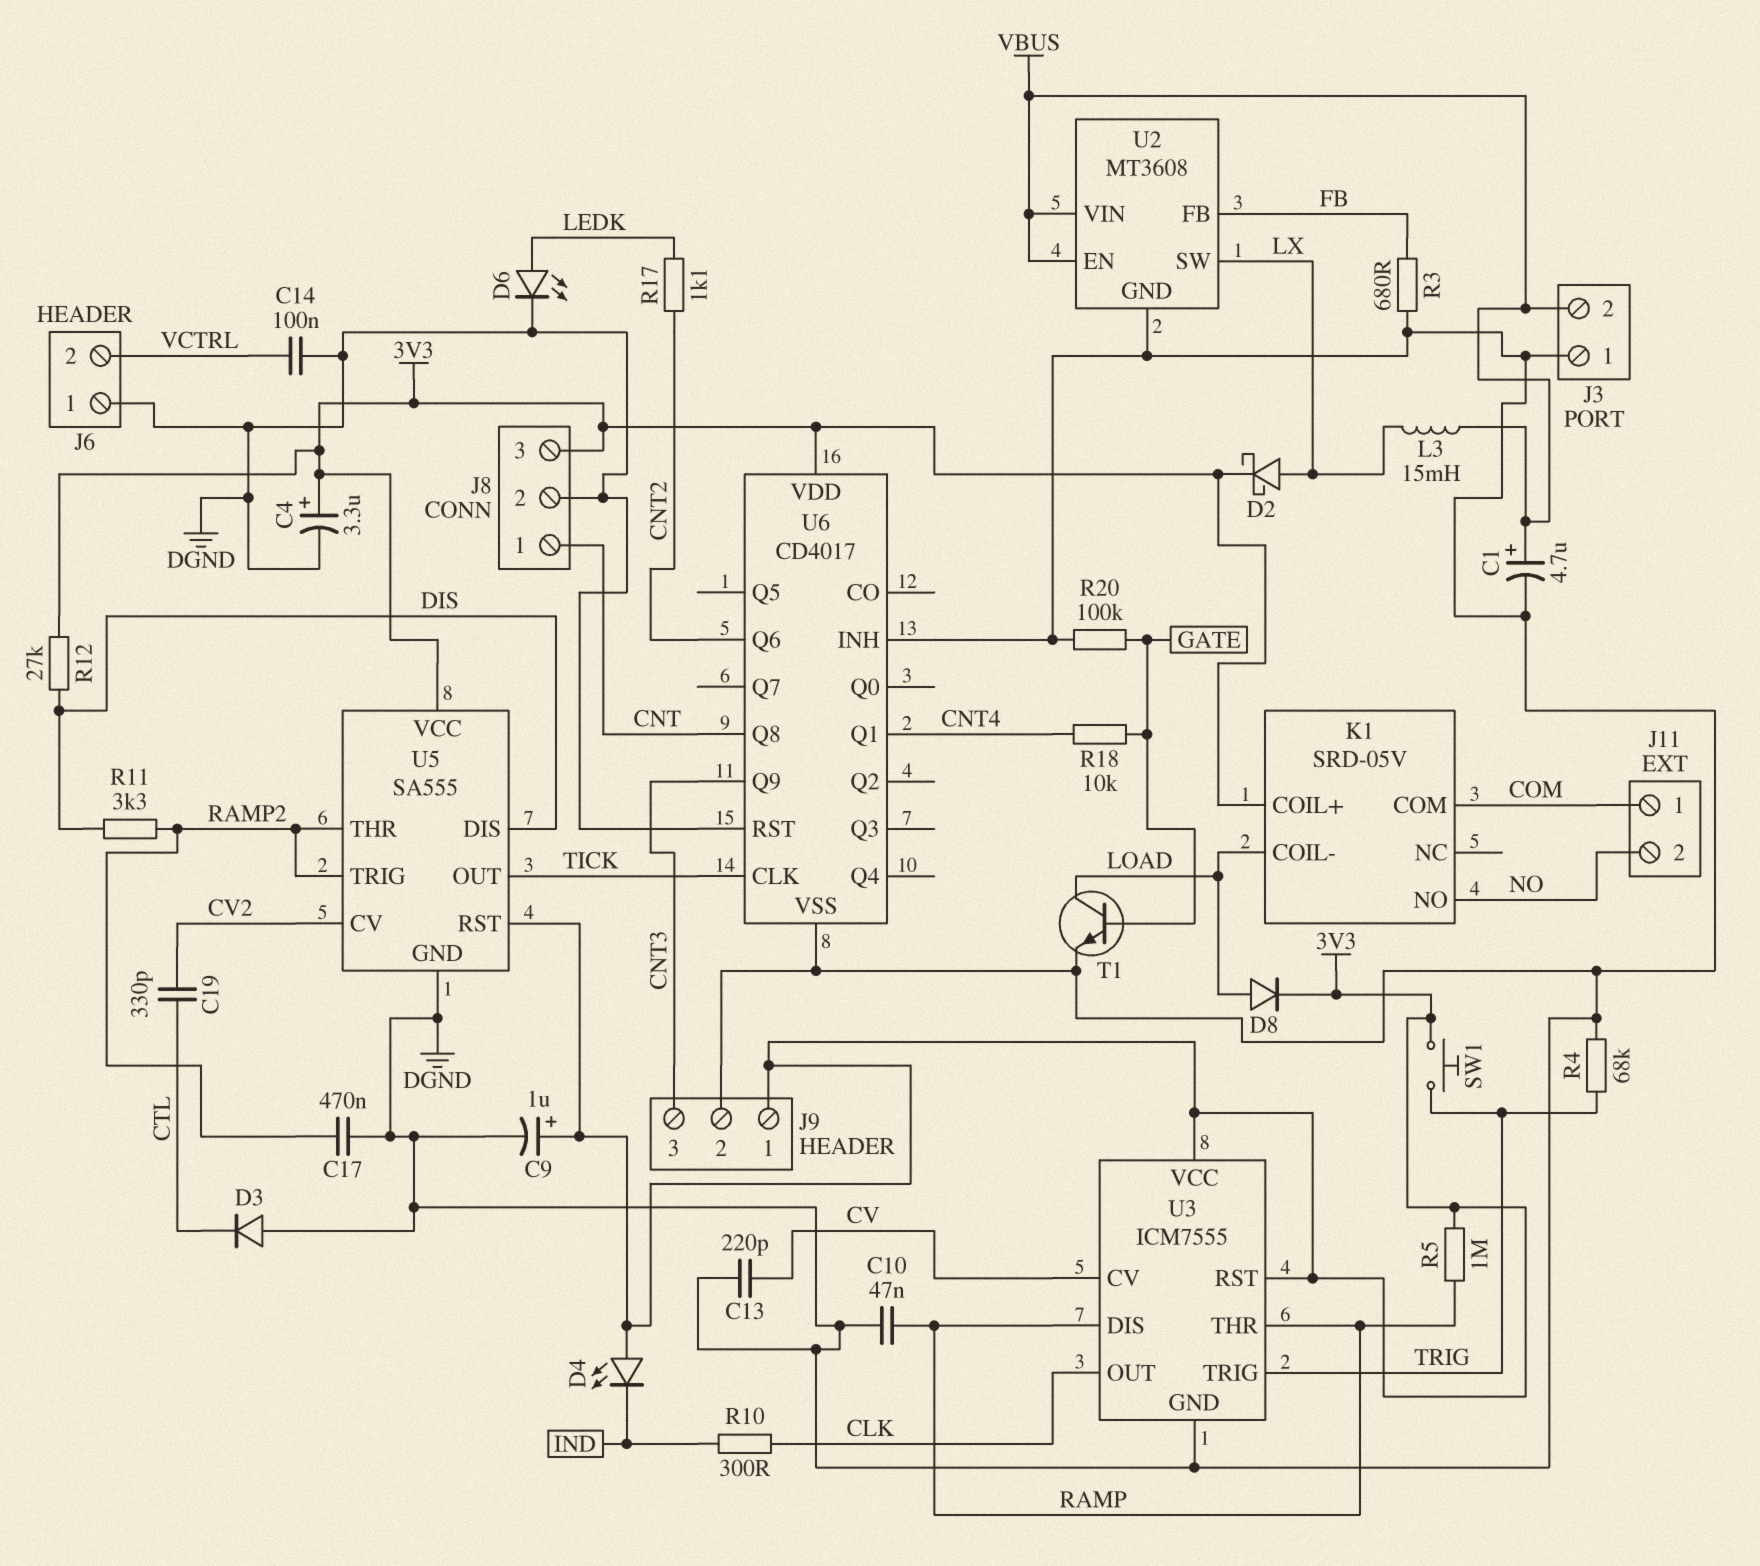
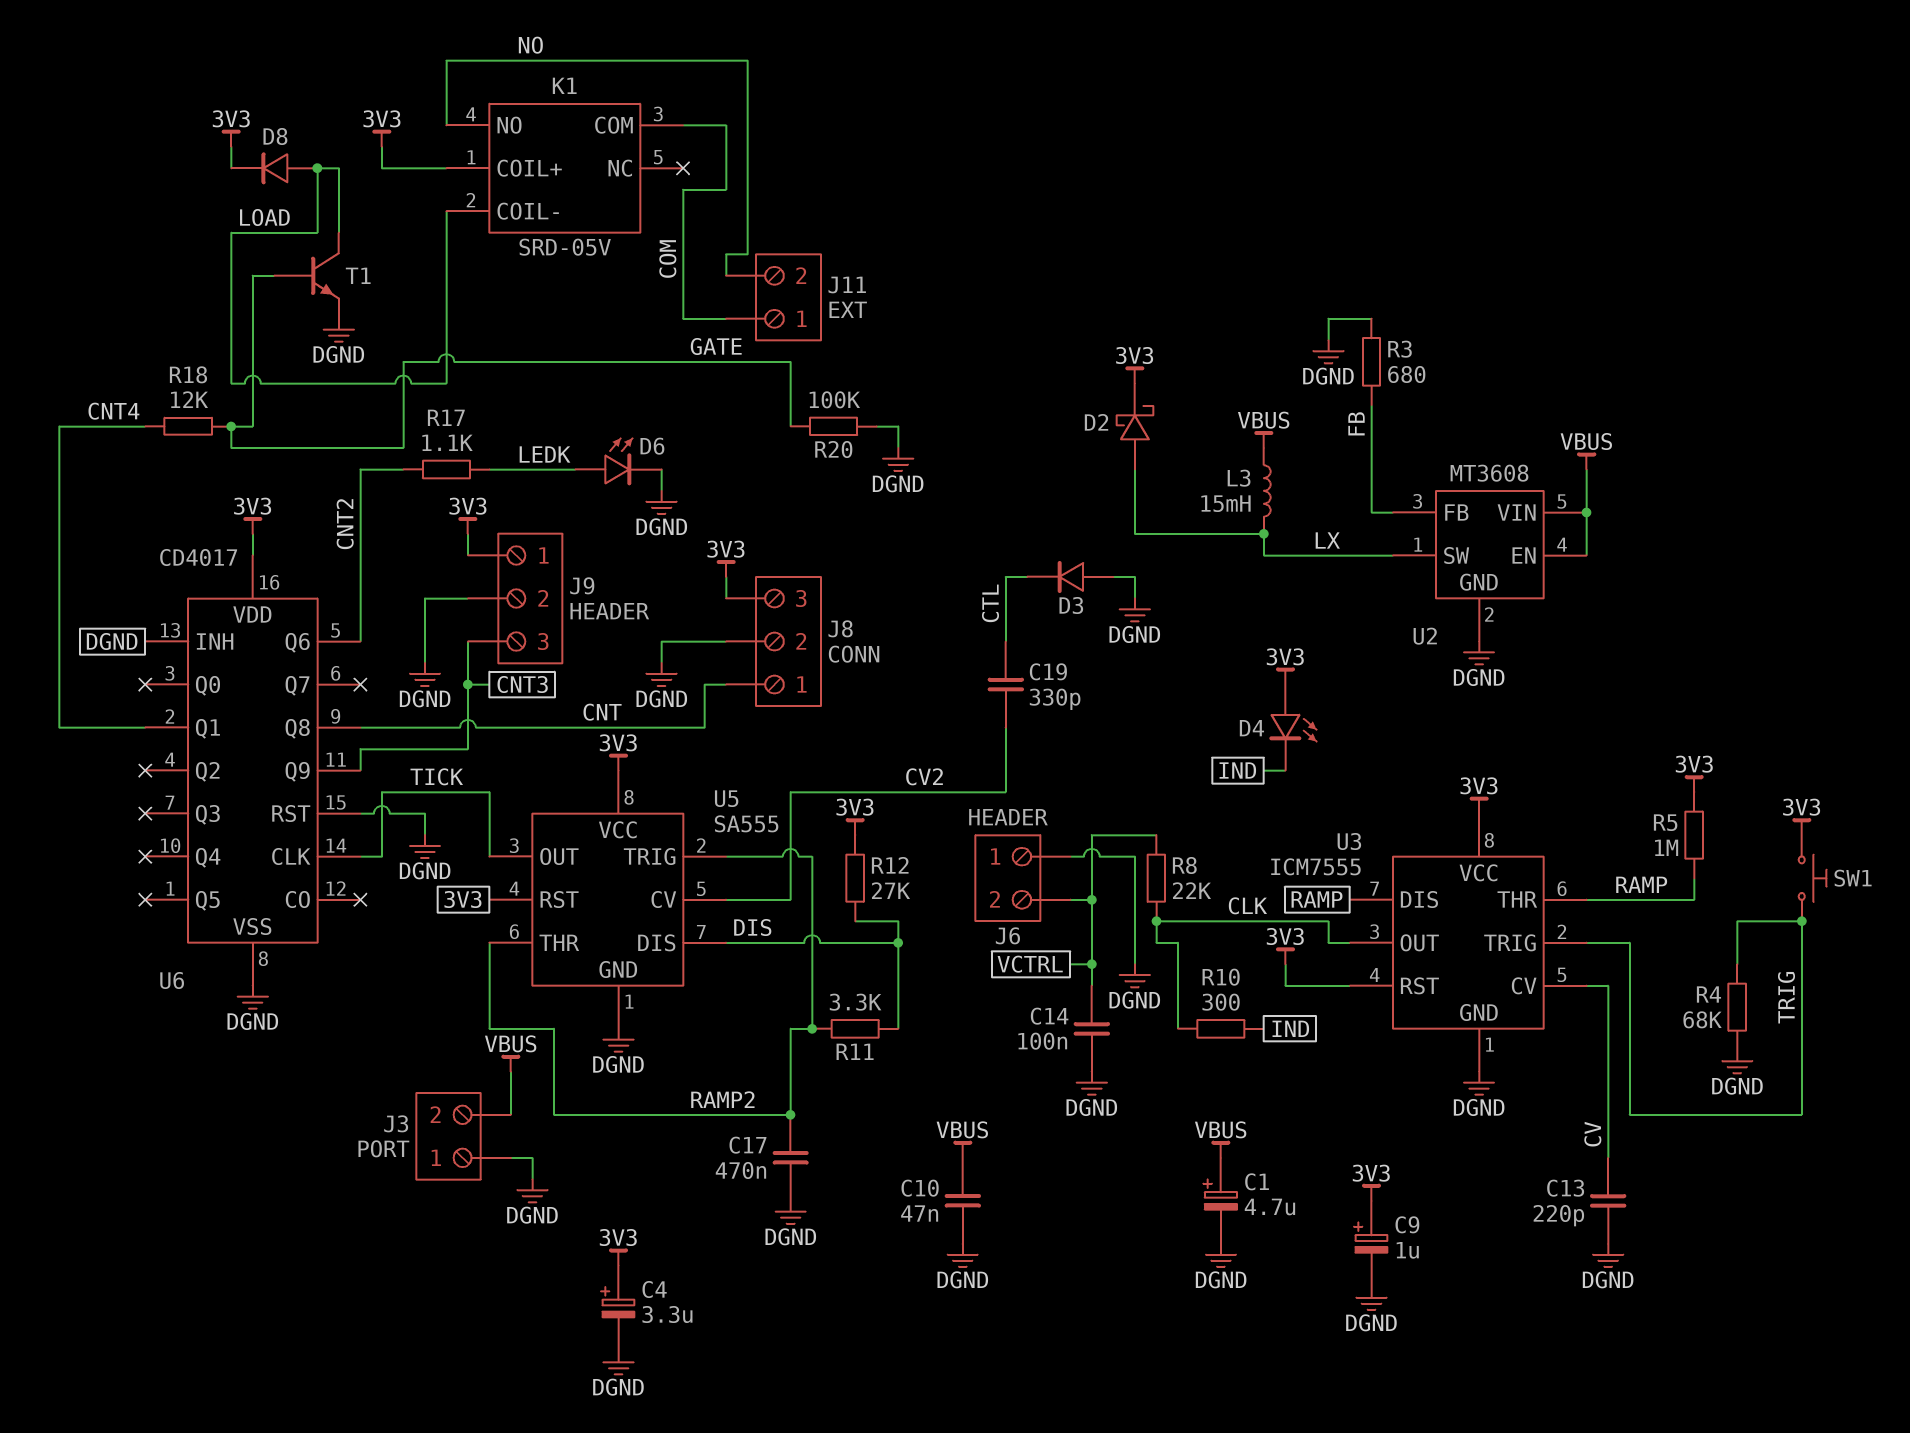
C10: 47nF (DGND, RAMP) -> 47nF (DGND, VBUS)
R8: none -> 22k (CLK, VCTRL)
R18: 10k (CNT4, GATE) -> 12k (CNT4, GATE)

